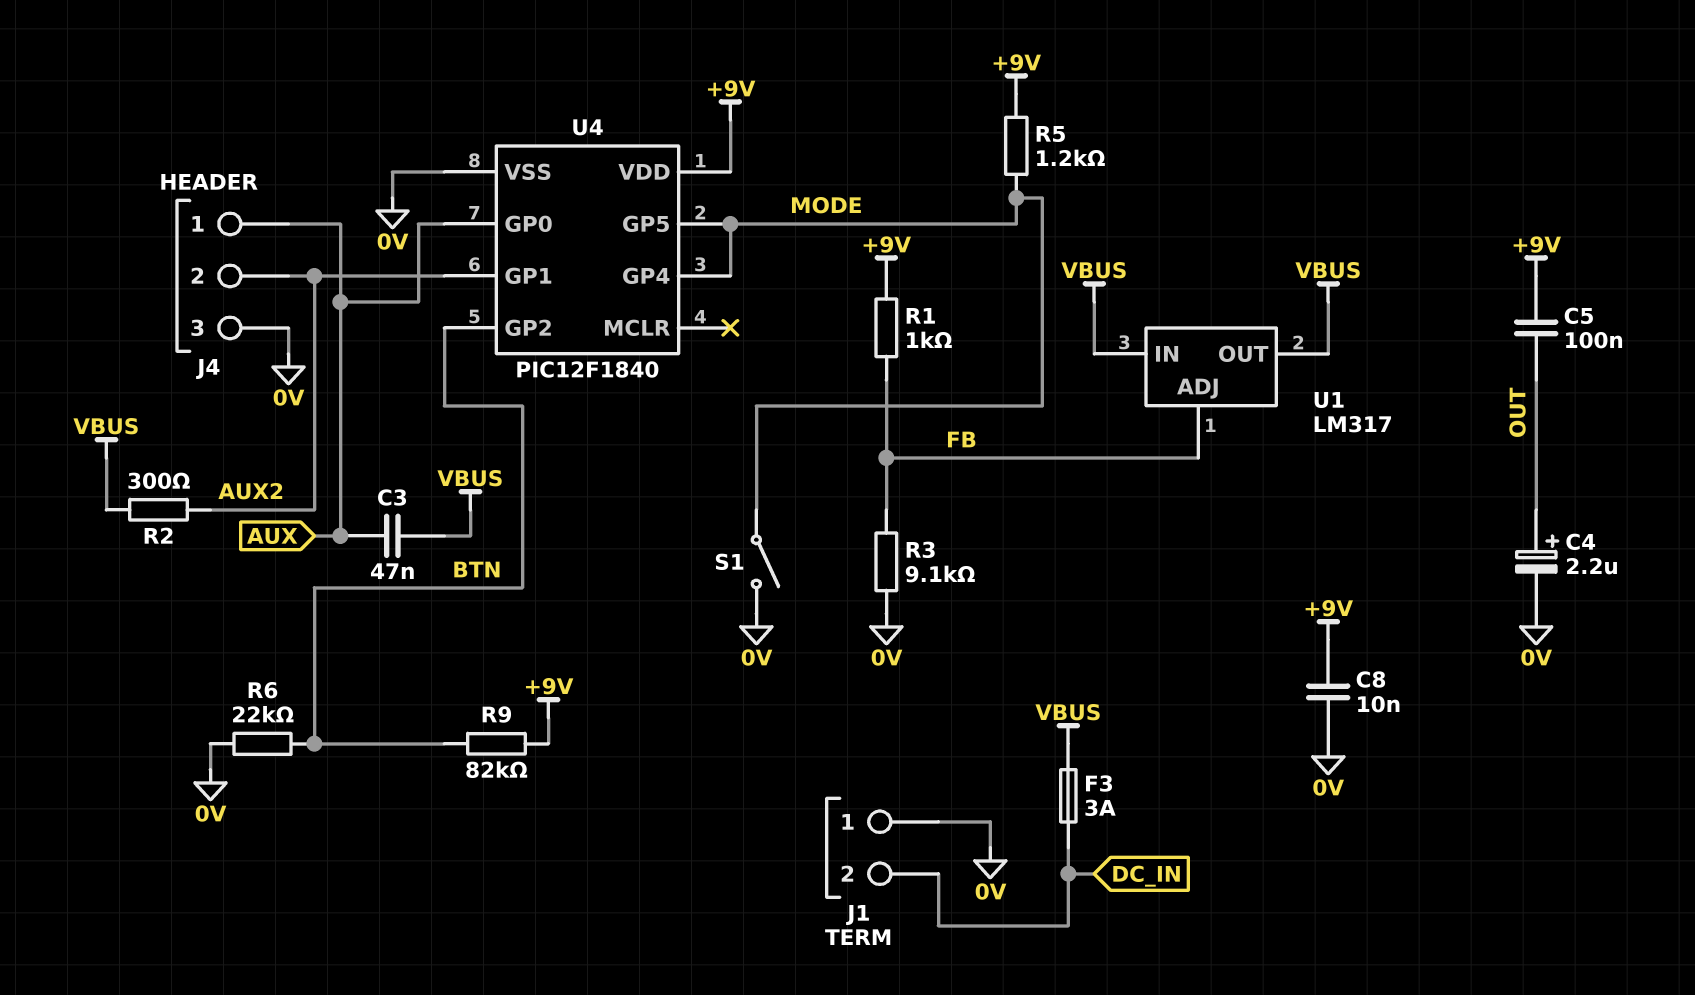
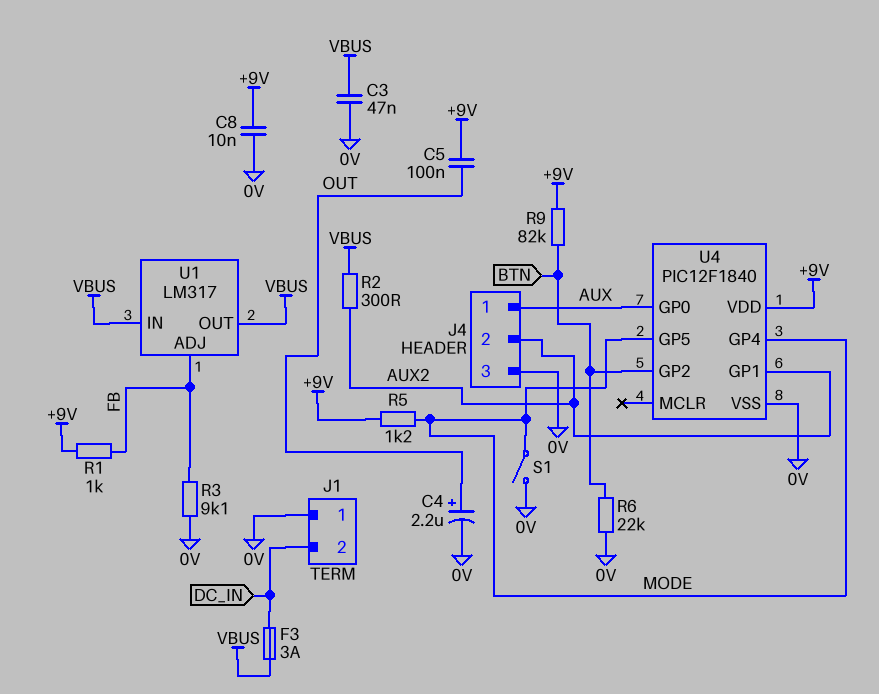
C3: 47nF (AUX, VBUS) -> 47nF (0V, VBUS)

